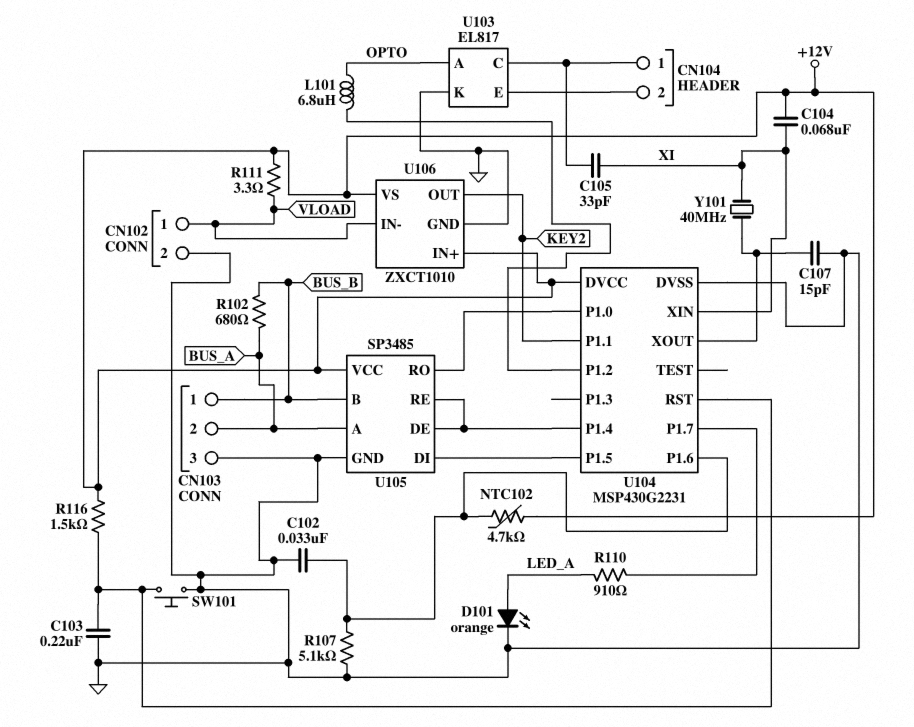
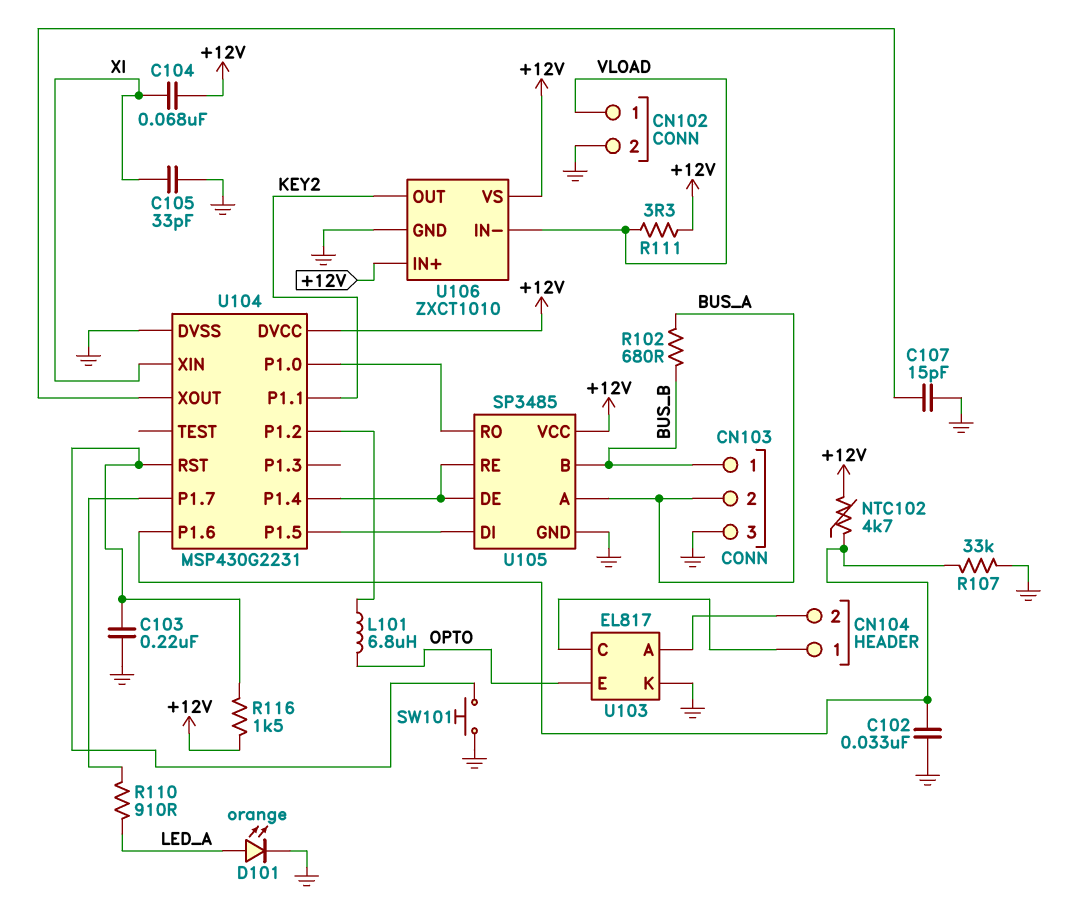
C105: 33pF (CN104/1, XI) -> 33pF (GND, XI)
R107: 5.1k (GND, U104/P1.6) -> 33k (GND, U104/P1.6)
U103 pin A: OPTO -> CN104/2
U103 pin E: CN104/2 -> OPTO
Y101: 40MHz (U104/XOUT, XI) -> none

